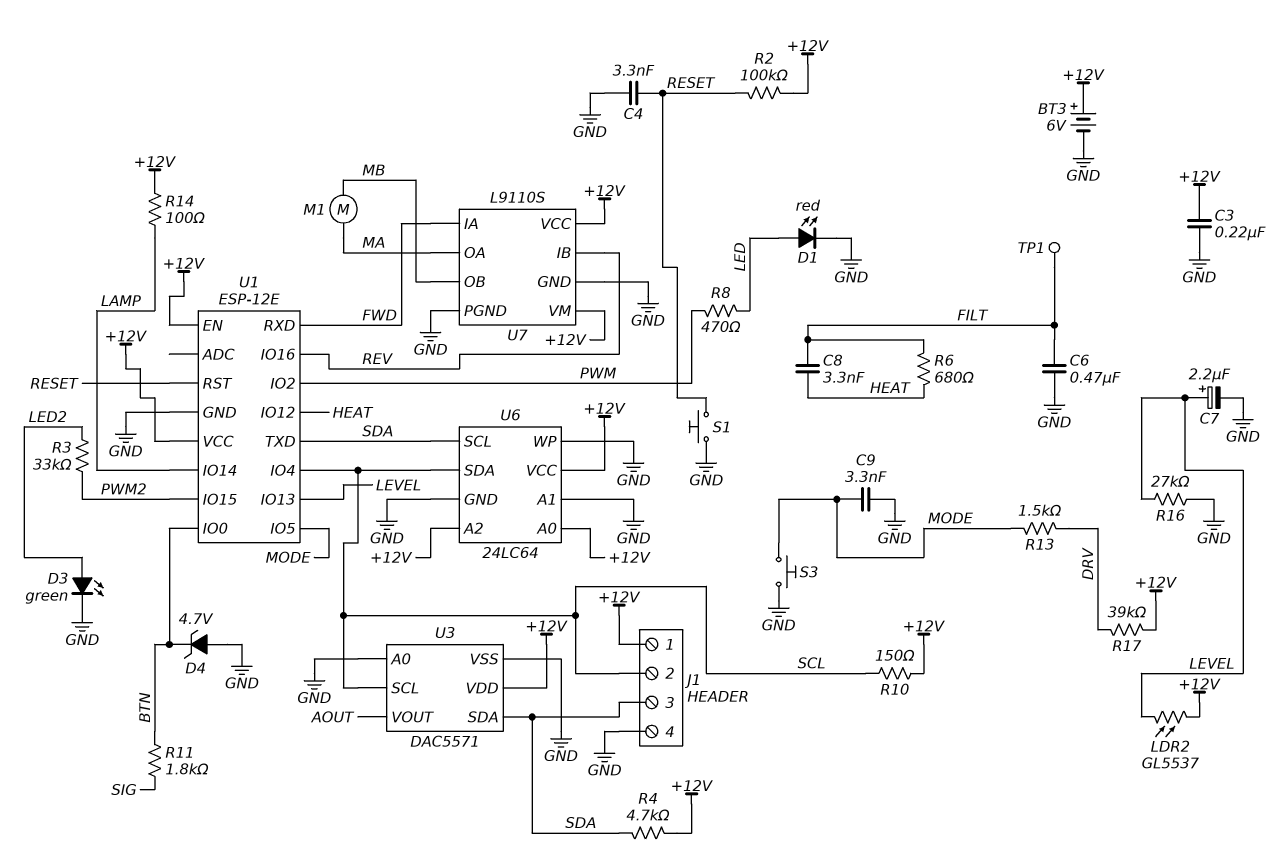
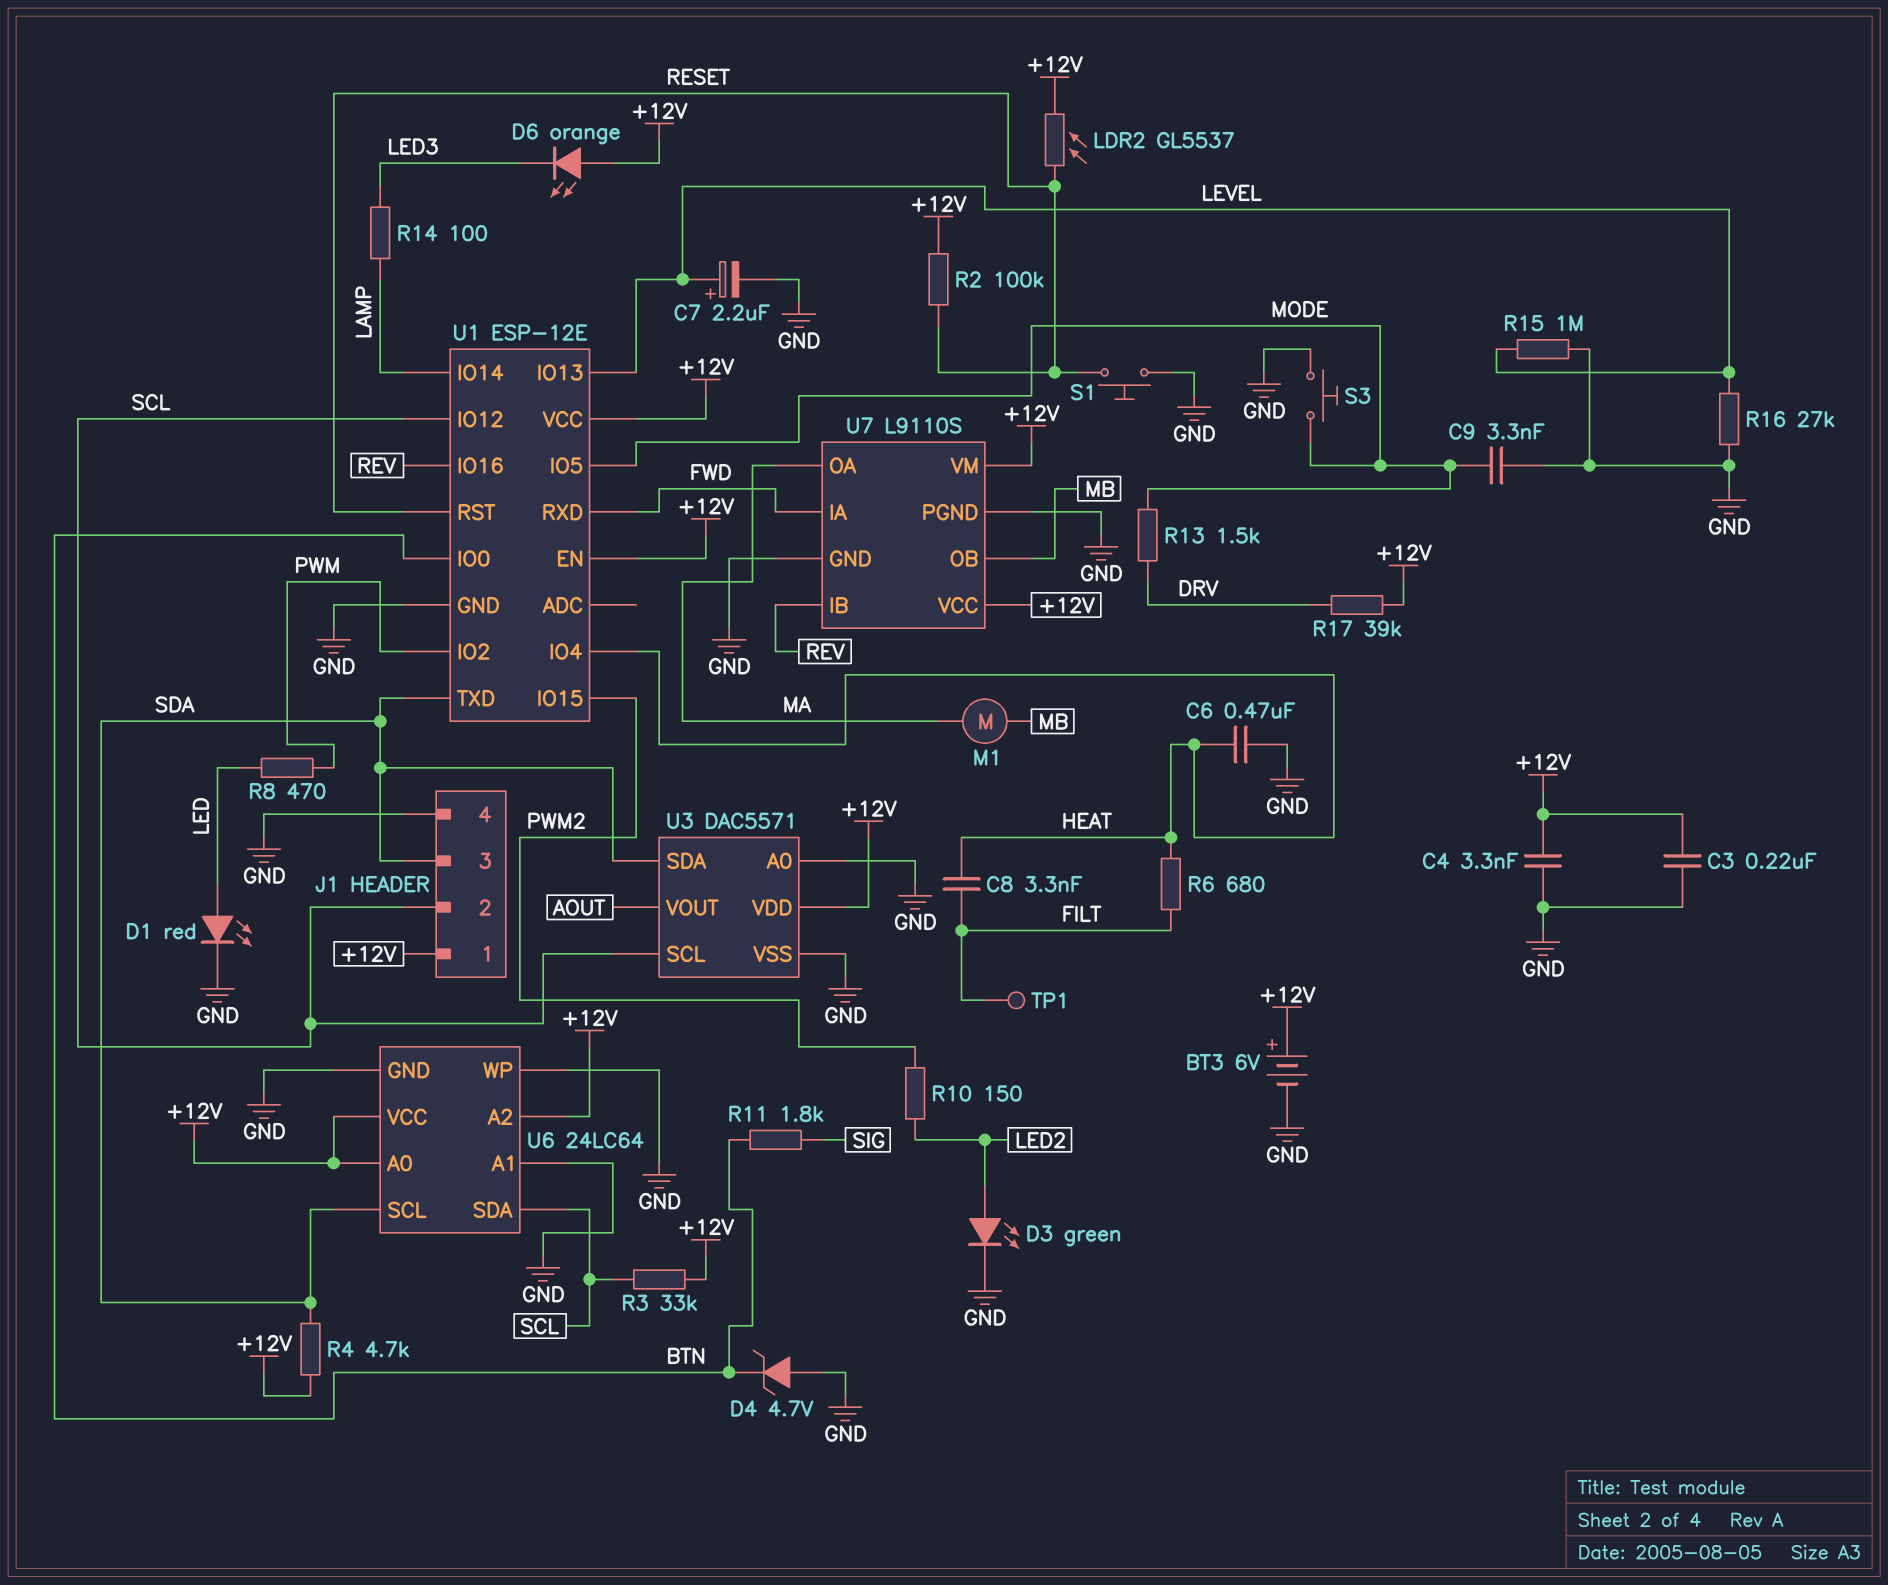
C4: 3.3nF (GND, RESET) -> 3.3nF (+12V, GND)
C6: 470nF (FILT, GND) -> 470nF (GND, HEAT)
D6: none -> LED orange (A +12V, K LED3)
LDR2: GL5537 (+12V, LEVEL) -> GL5537 (+12V, RESET)
R3: 33k (LED2, PWM2) -> 33k (+12V, SCL)
R10: 150 (+12V, SCL) -> 150 (LED2, PWM2)
R14: 100 (+12V, LAMP) -> 100 (LAMP, LED3)
R15: none -> 1M (GND, LEVEL)
U1 pin IO4: SCL -> HEAT
U1 pin IO12: HEAT -> SCL

